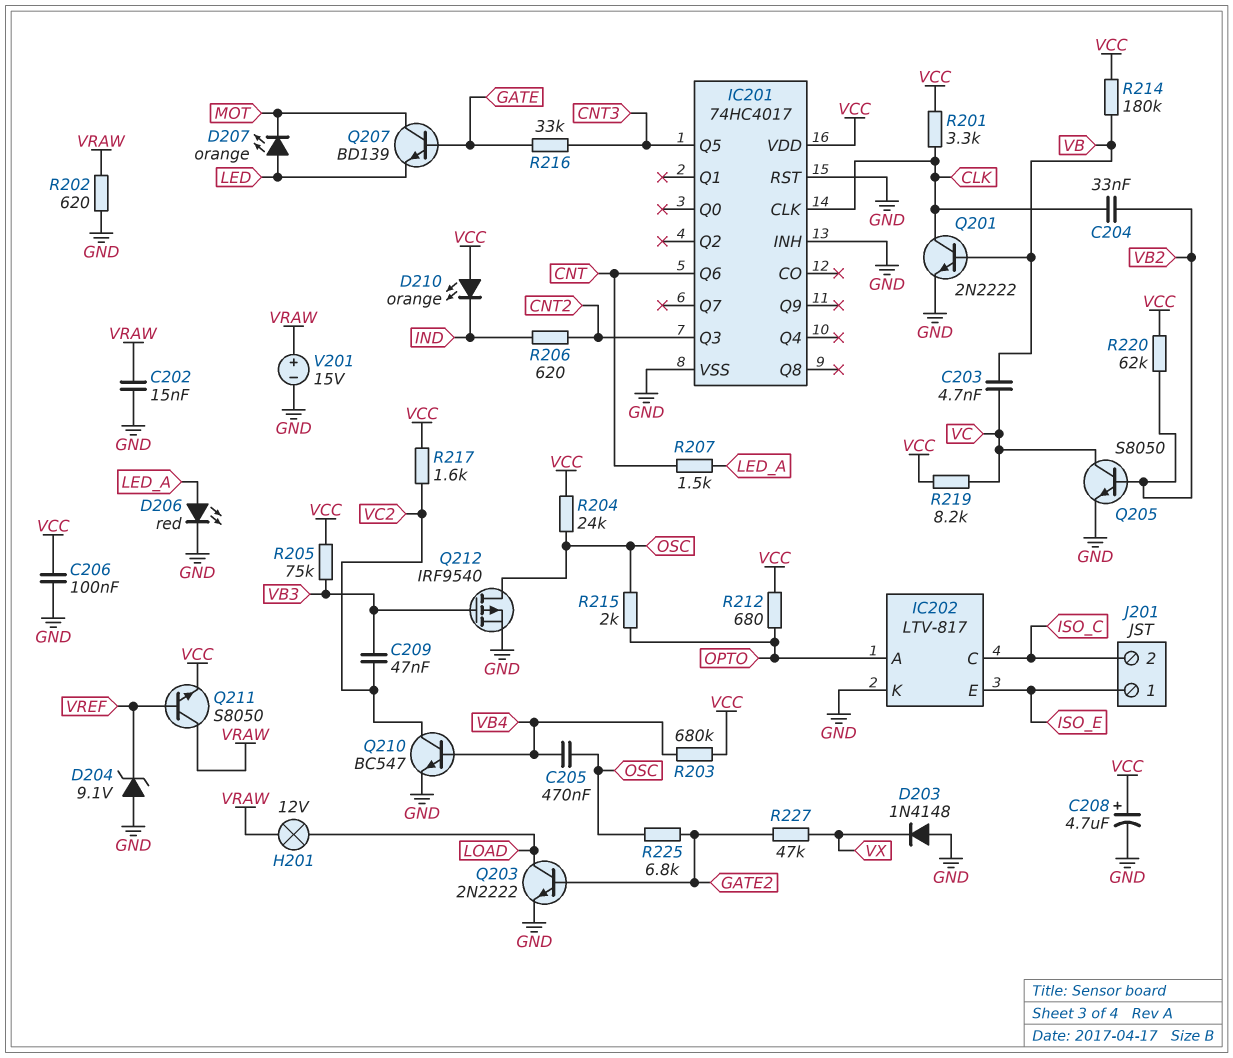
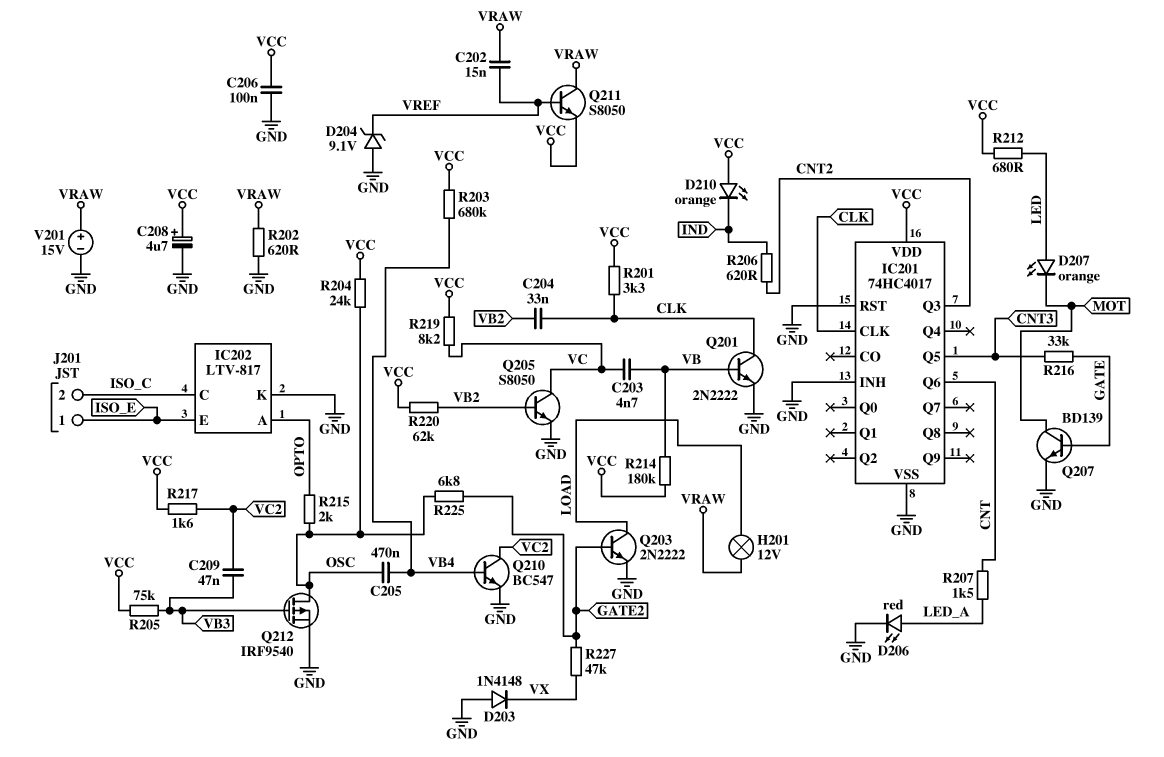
C202: 15nF (GND, VRAW) -> 15nF (VRAW, VREF)
Q207: NPN BD139 (B GATE, C MOT, E LED) -> NPN BD139 (B GATE, C MOT, E GND)
R212: 680 (OPTO, VCC) -> 680 (LED, VCC)

